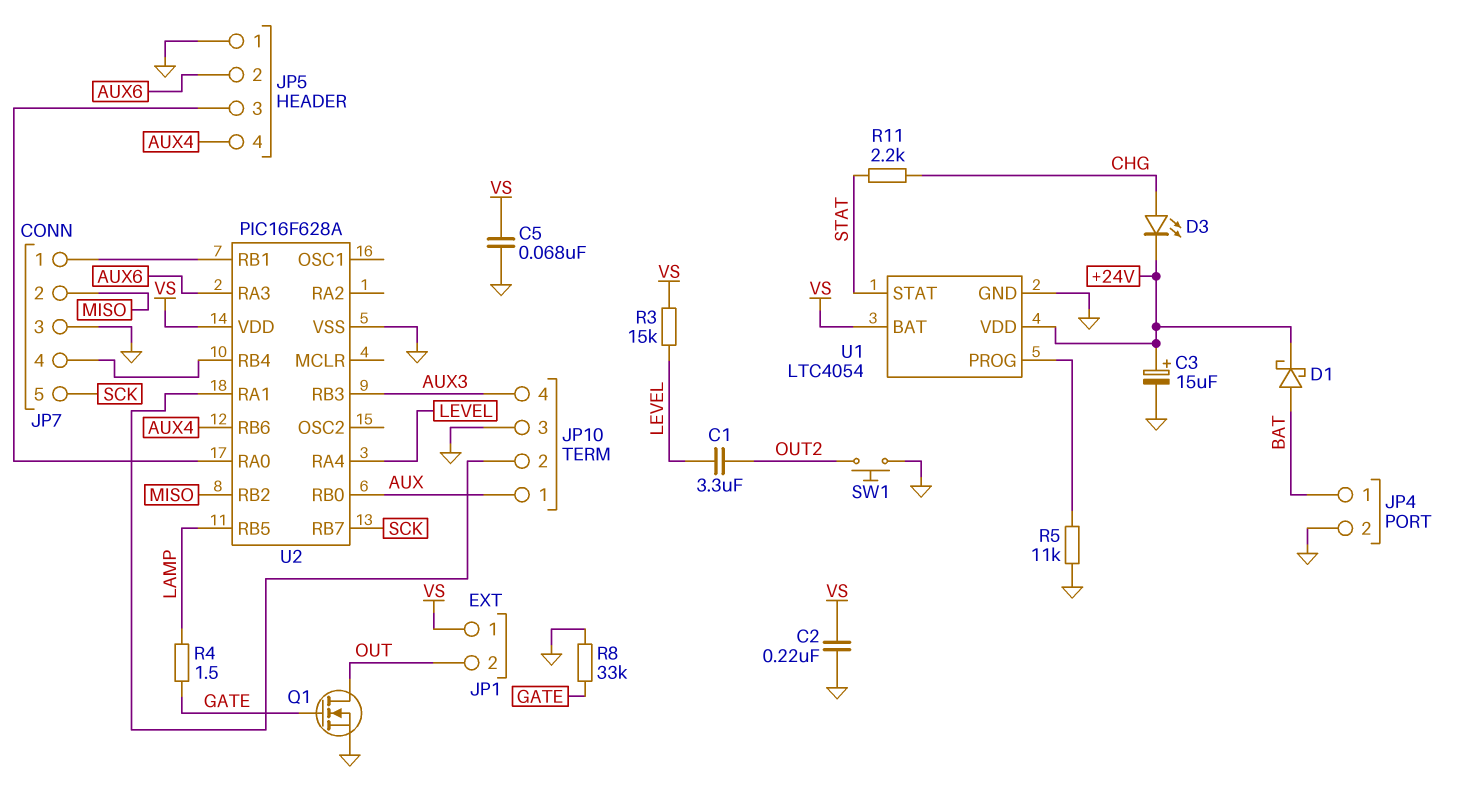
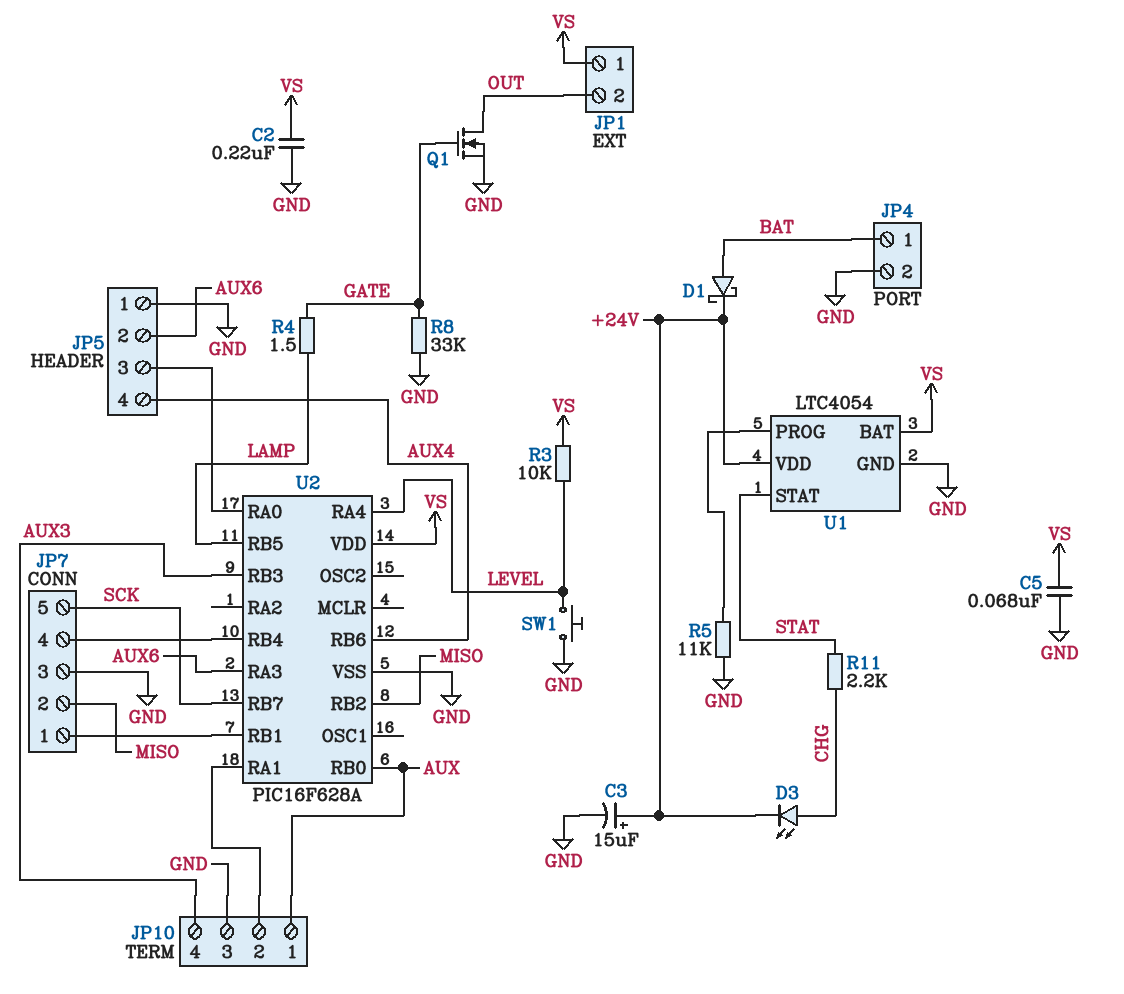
C1: 3.3uF (LEVEL, OUT2) -> none
R3: 15k (LEVEL, VS) -> 10k (LEVEL, VS)
SW1: button (GND, OUT2) -> button (GND, LEVEL)

